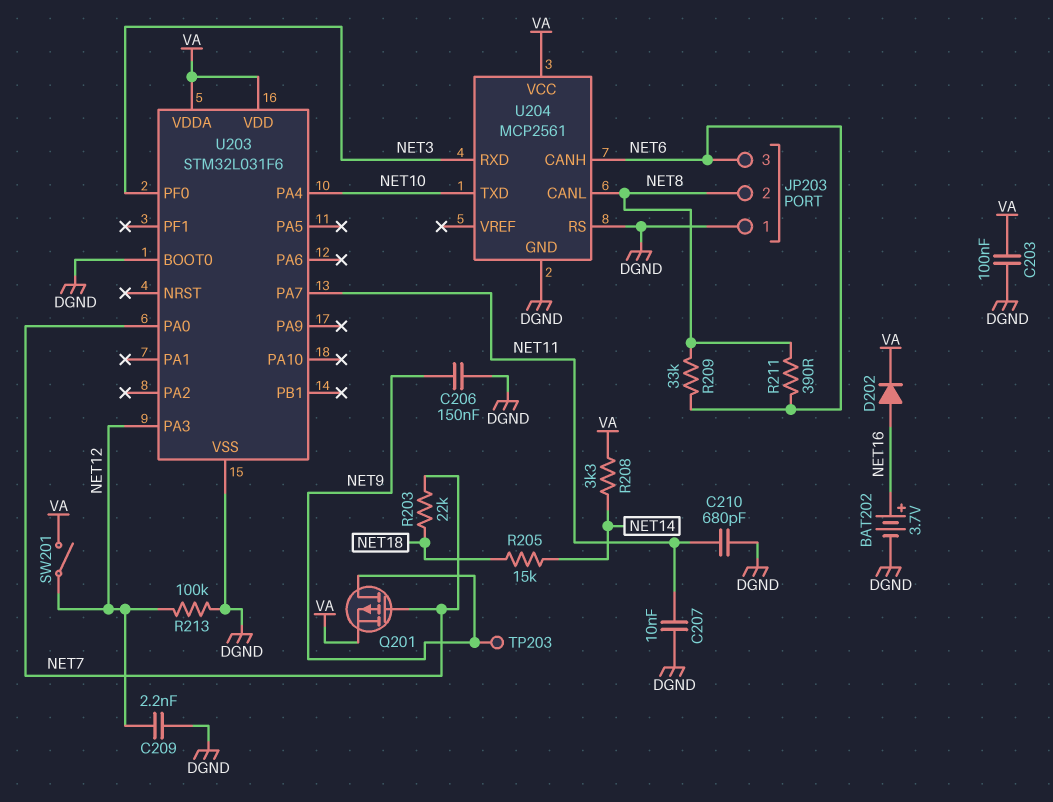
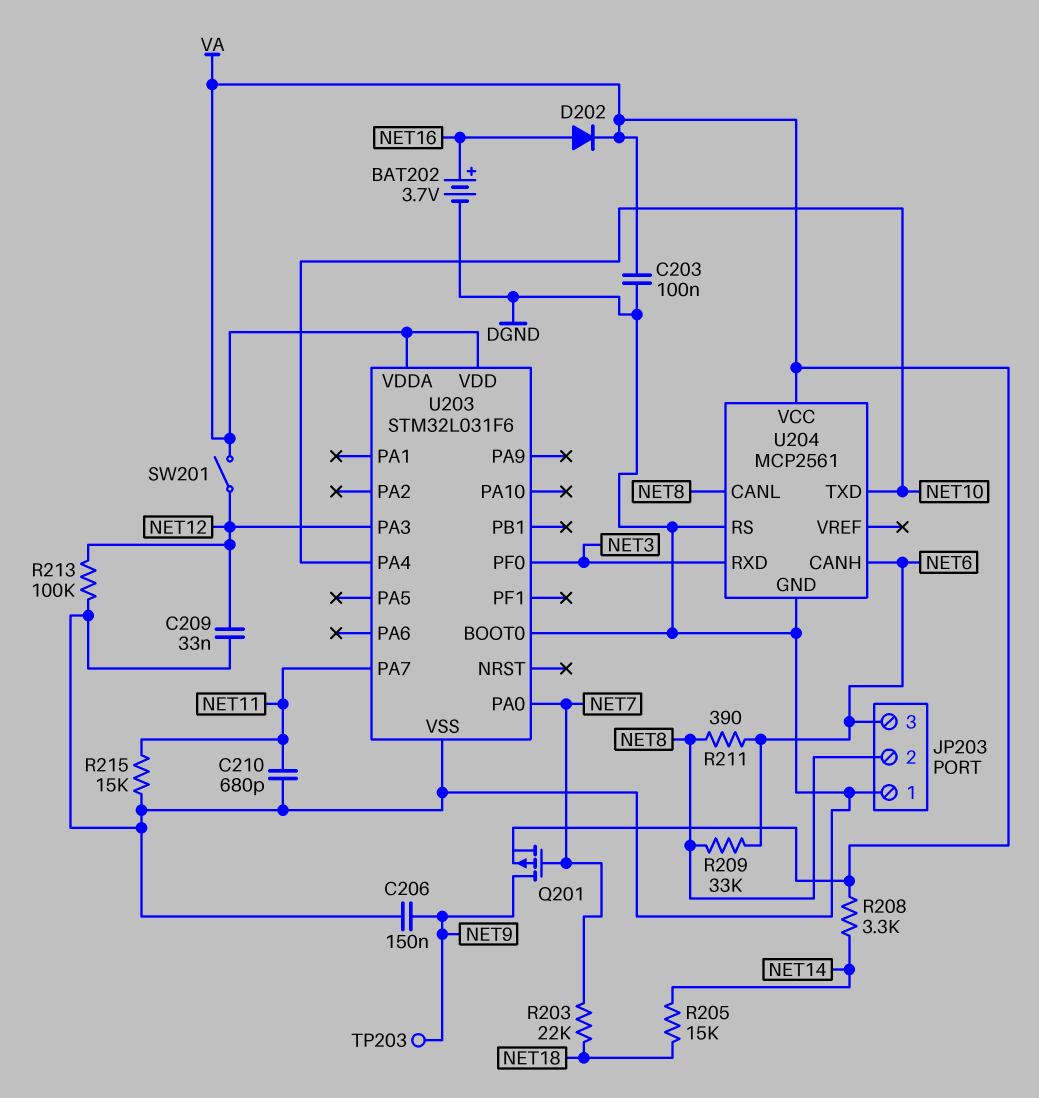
C207: 10nF (DGND, NET11) -> none
C209: 2.2nF (DGND, NET12) -> 33nF (DGND, NET12)
R215: none -> 15k (DGND, NET11)

